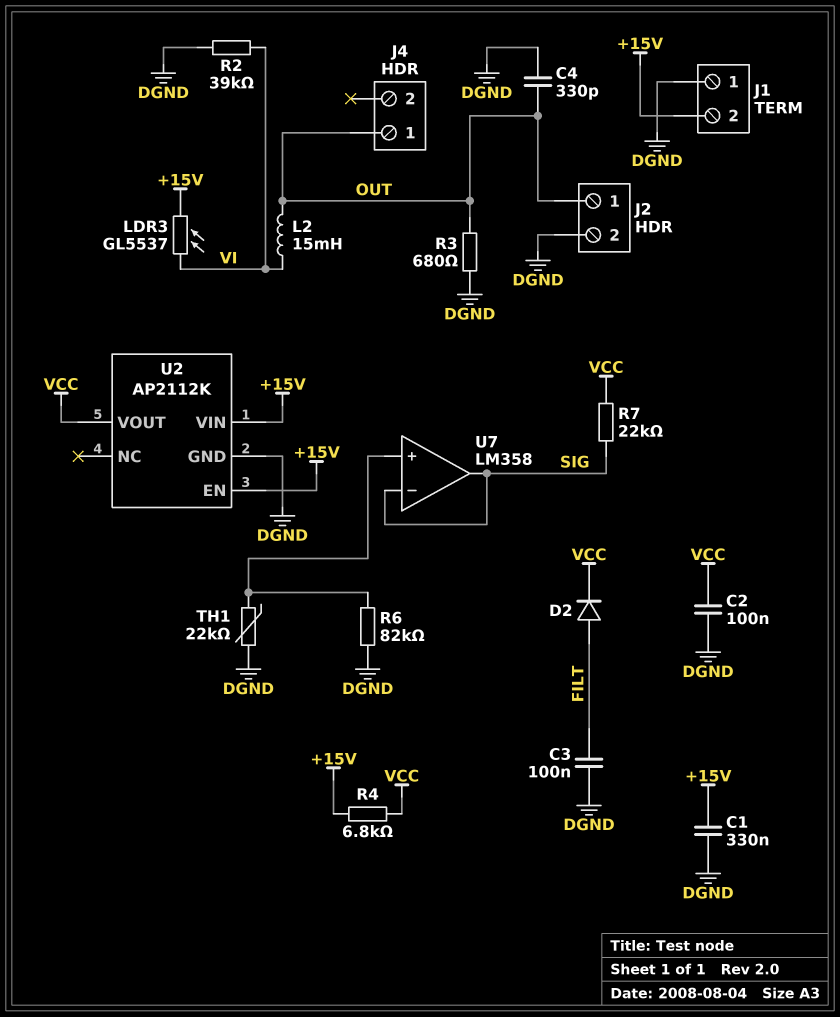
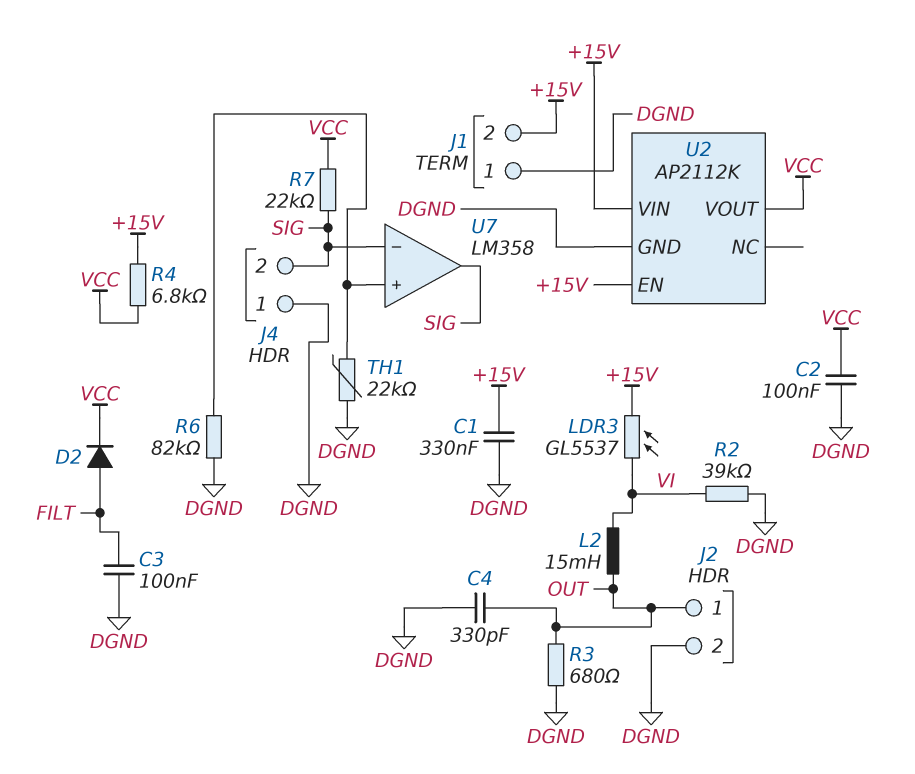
J4 pin 1: OUT -> DGND
J4 pin 2: none -> SIG

